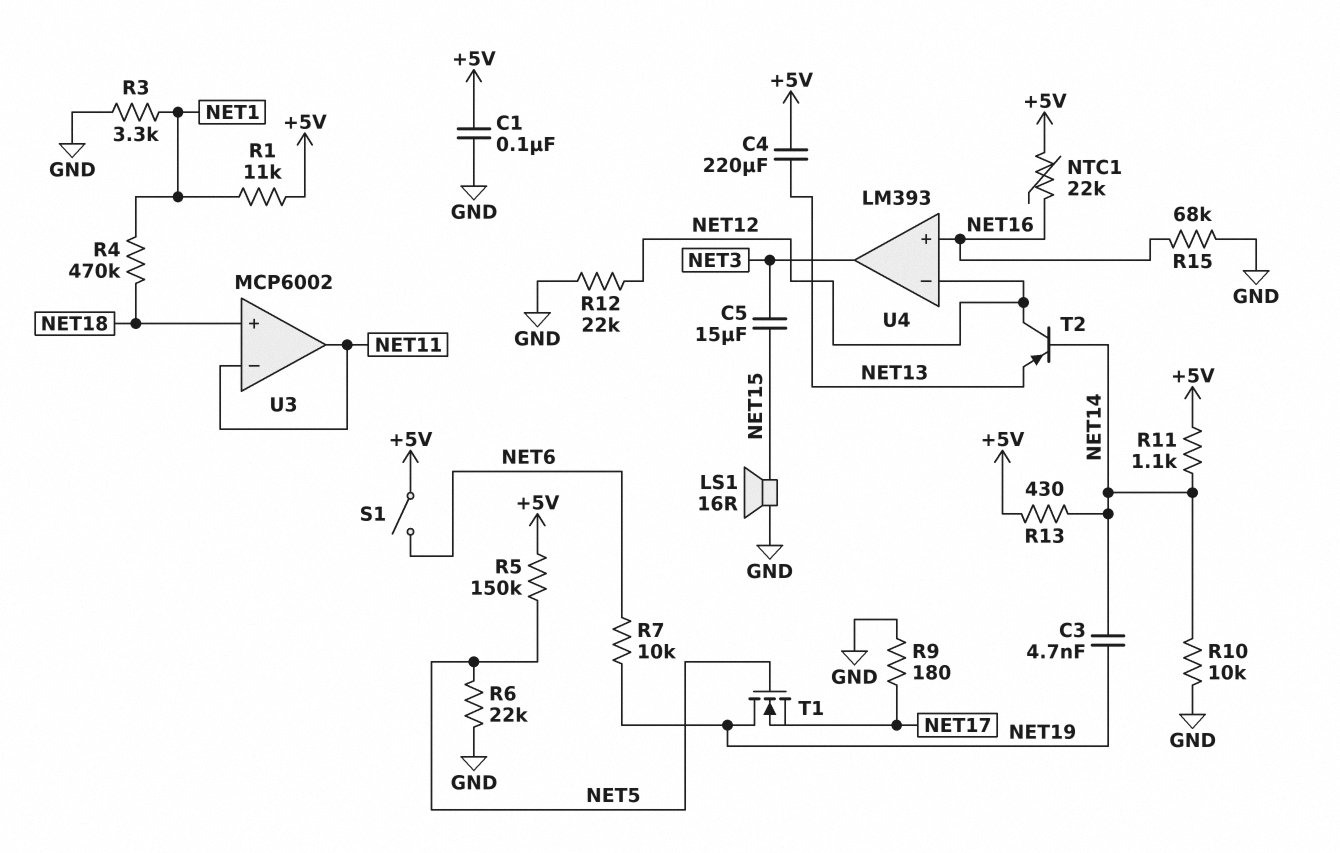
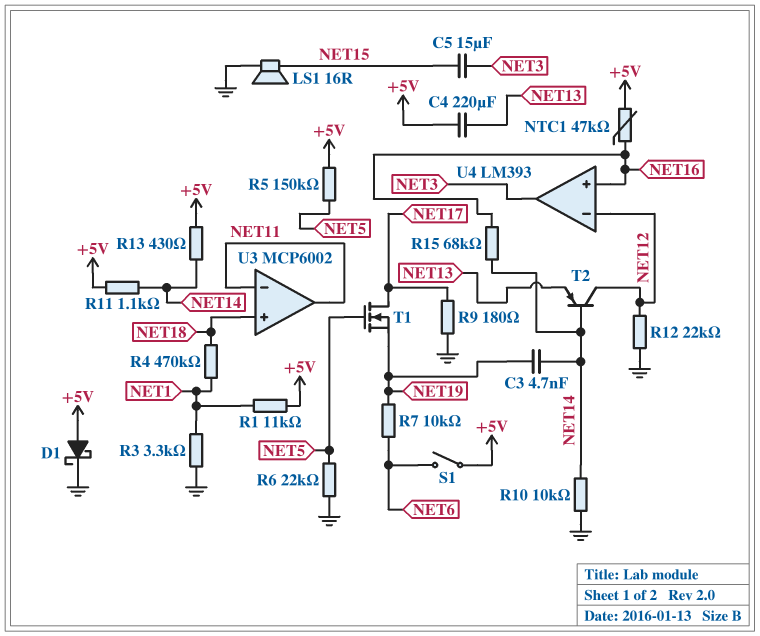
C1: 100nF (+5V, GND) -> none
D1: none -> schottky (A +5V, K GND)
NTC1: 22k (+5V, NET16) -> 47k (+5V, NET16)
R15: 68k (GND, NET16) -> 68k (NET14, NET16)
T1: NMOS (G NET5, D NET19, S NET17) -> NMOS (G NET5, D NET17, S NET19)

